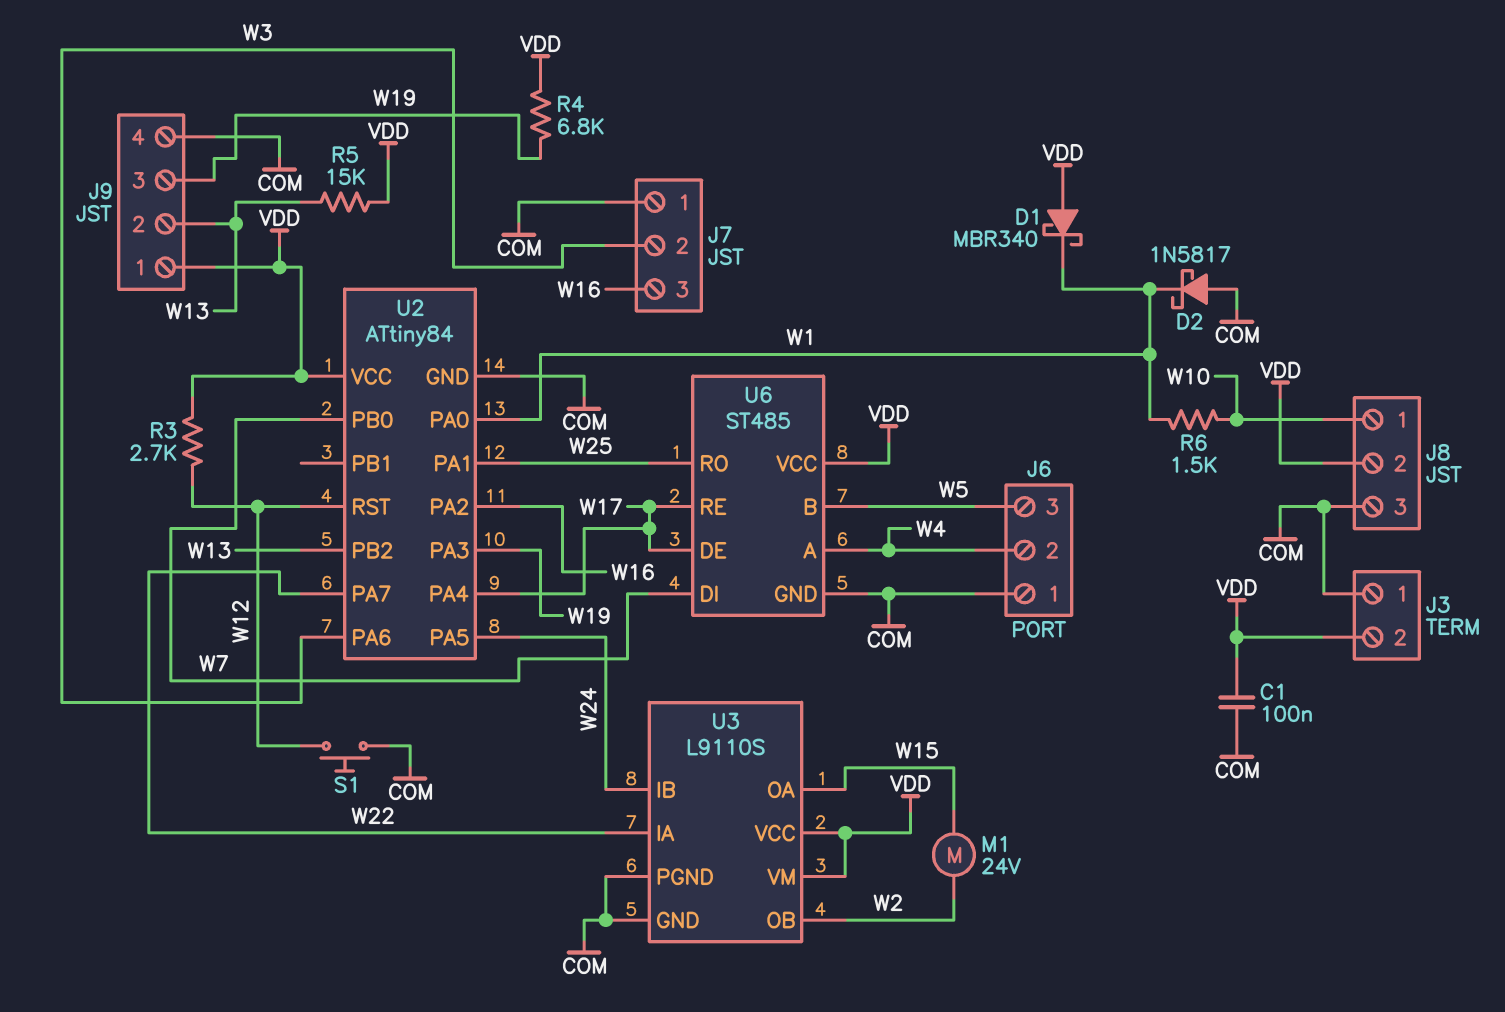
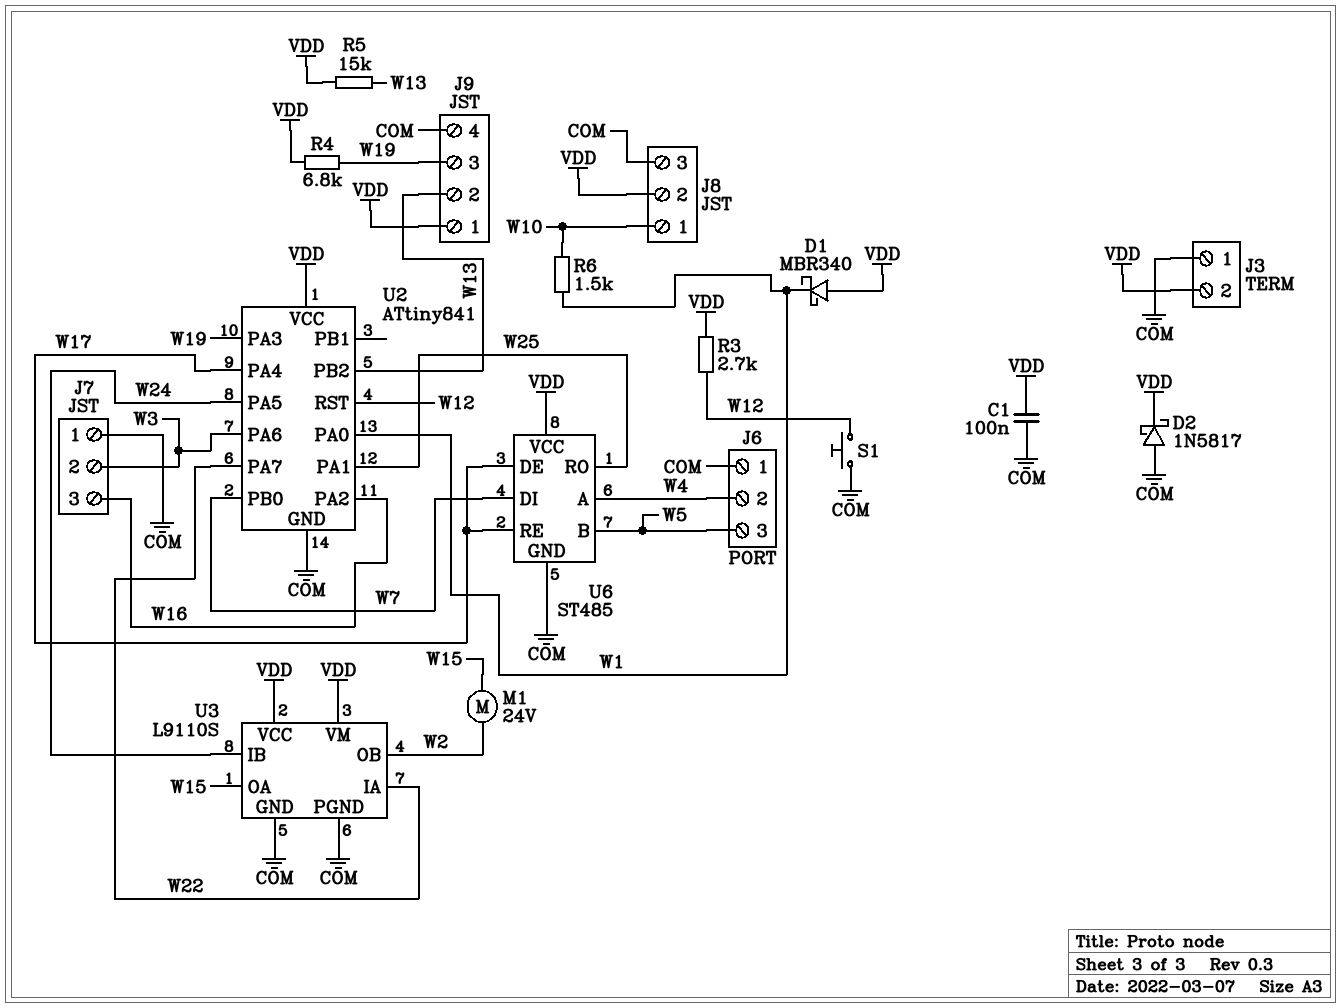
D2: schottky 1N5817 (A COM, K W1) -> schottky 1N5817 (A COM, K VDD)
U2: ATtiny84 -> ATtiny841

